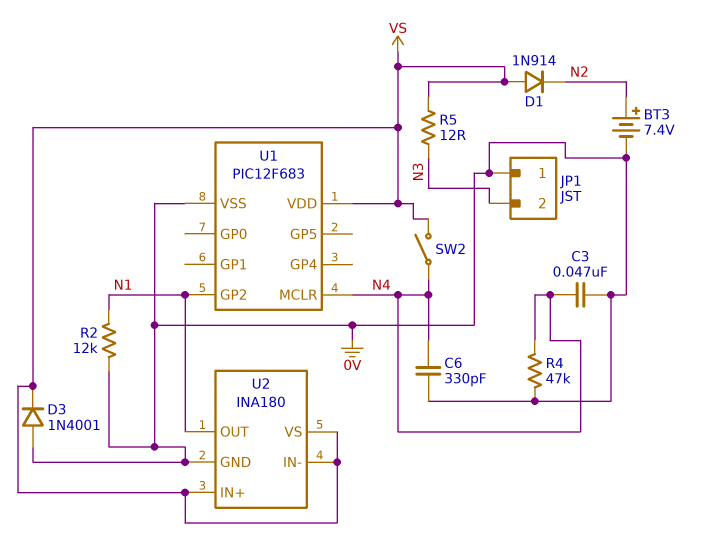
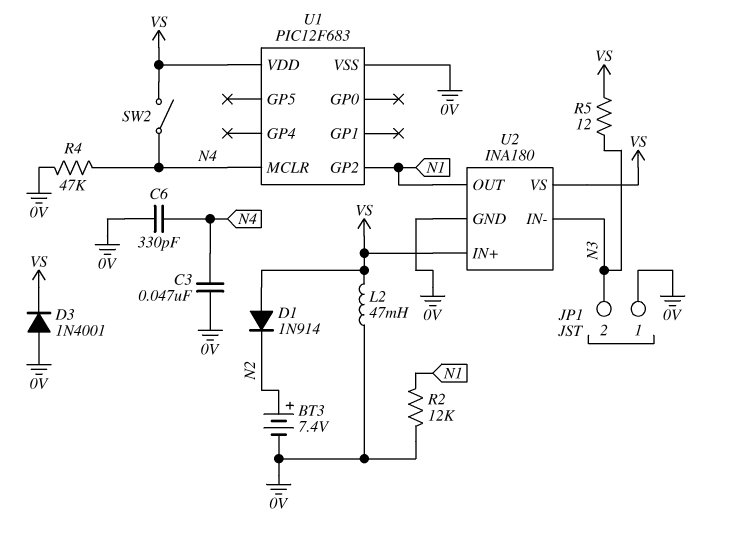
L2: none -> 47mH (0V, VS)
U2 pin IN-: VS -> N3

